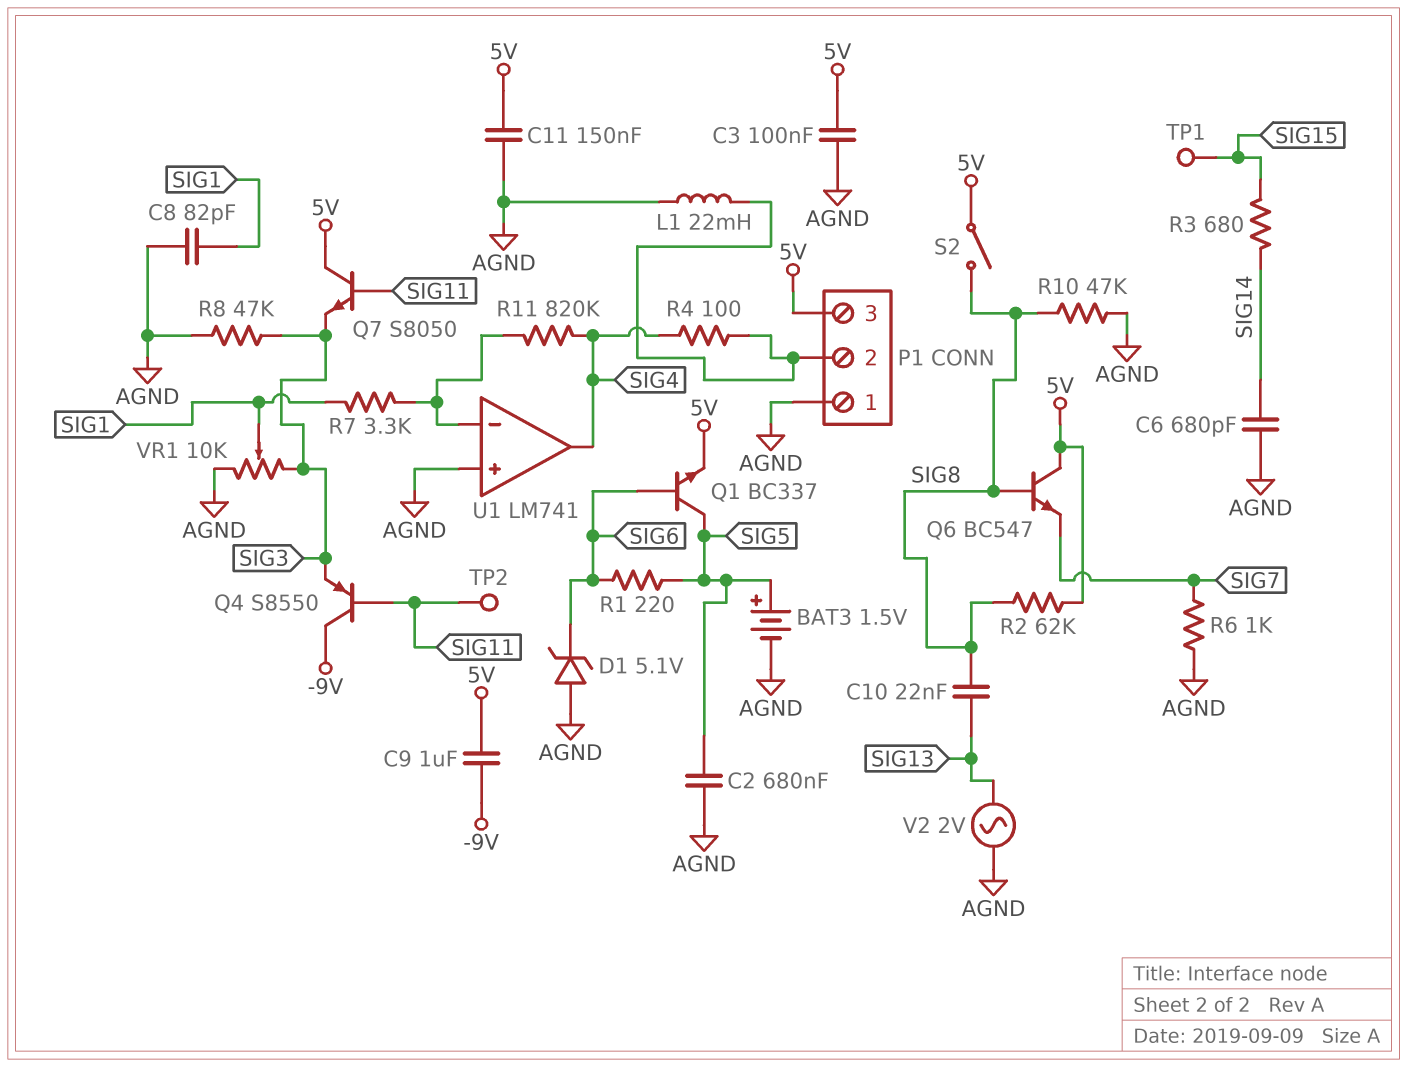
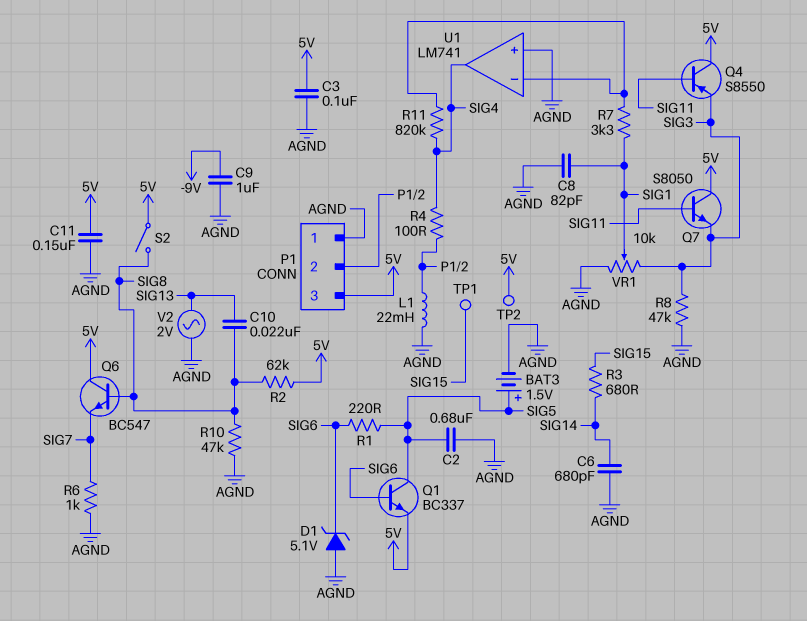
C9: 1uF (-9V, 5V) -> 1uF (-9V, AGND)
Q4: PNP S8550 (B SIG11, C -9V, E SIG3) -> PNP S8550 (B SIG11, C 5V, E SIG3)
TP2: test point (SIG11) -> test point (5V)

